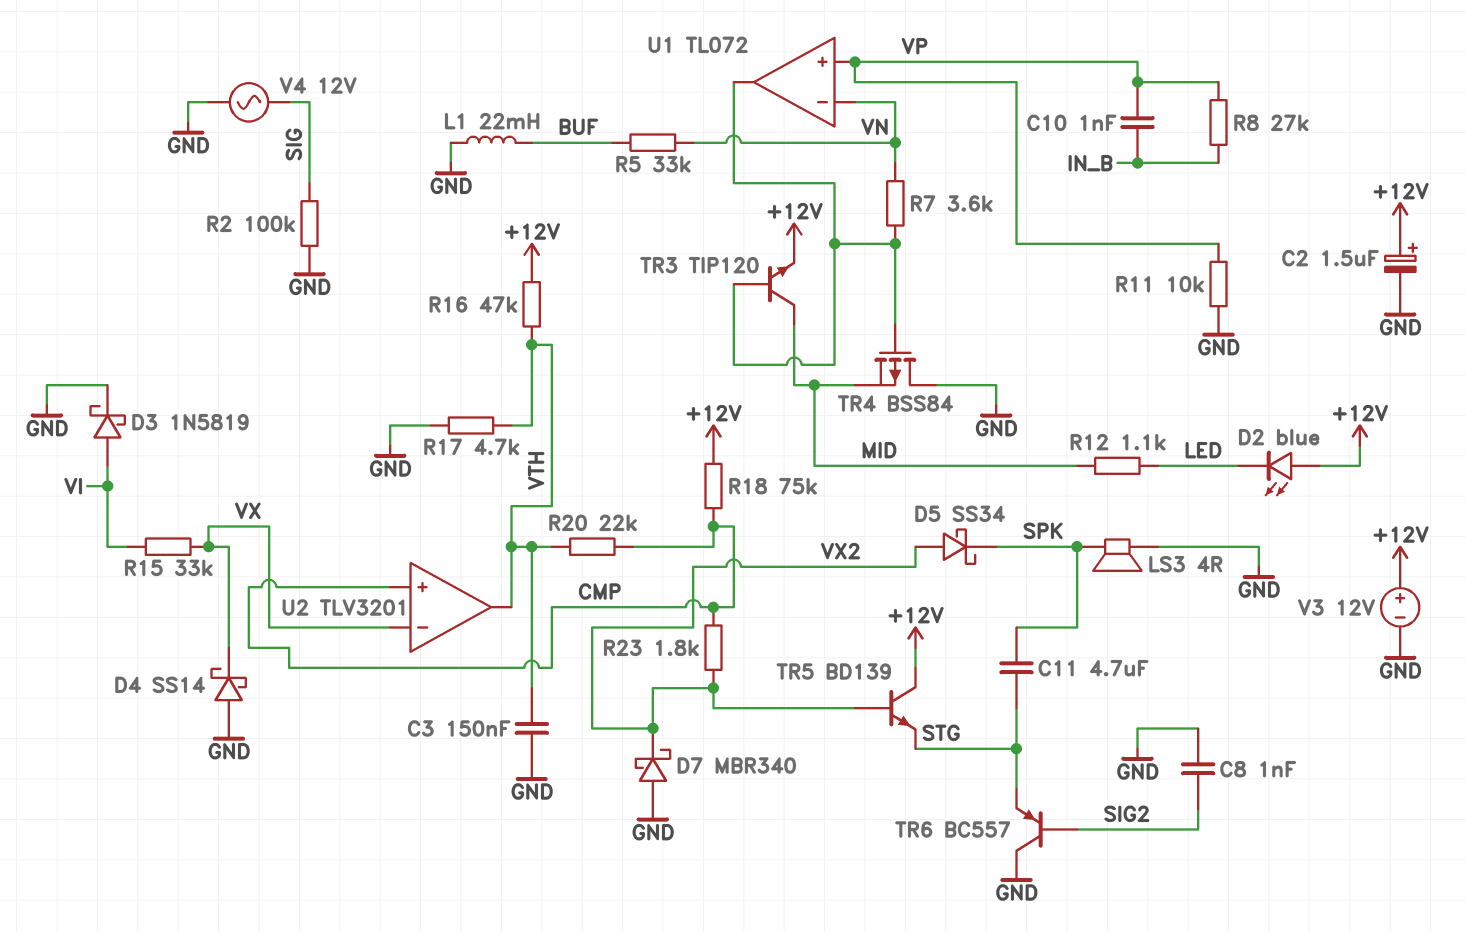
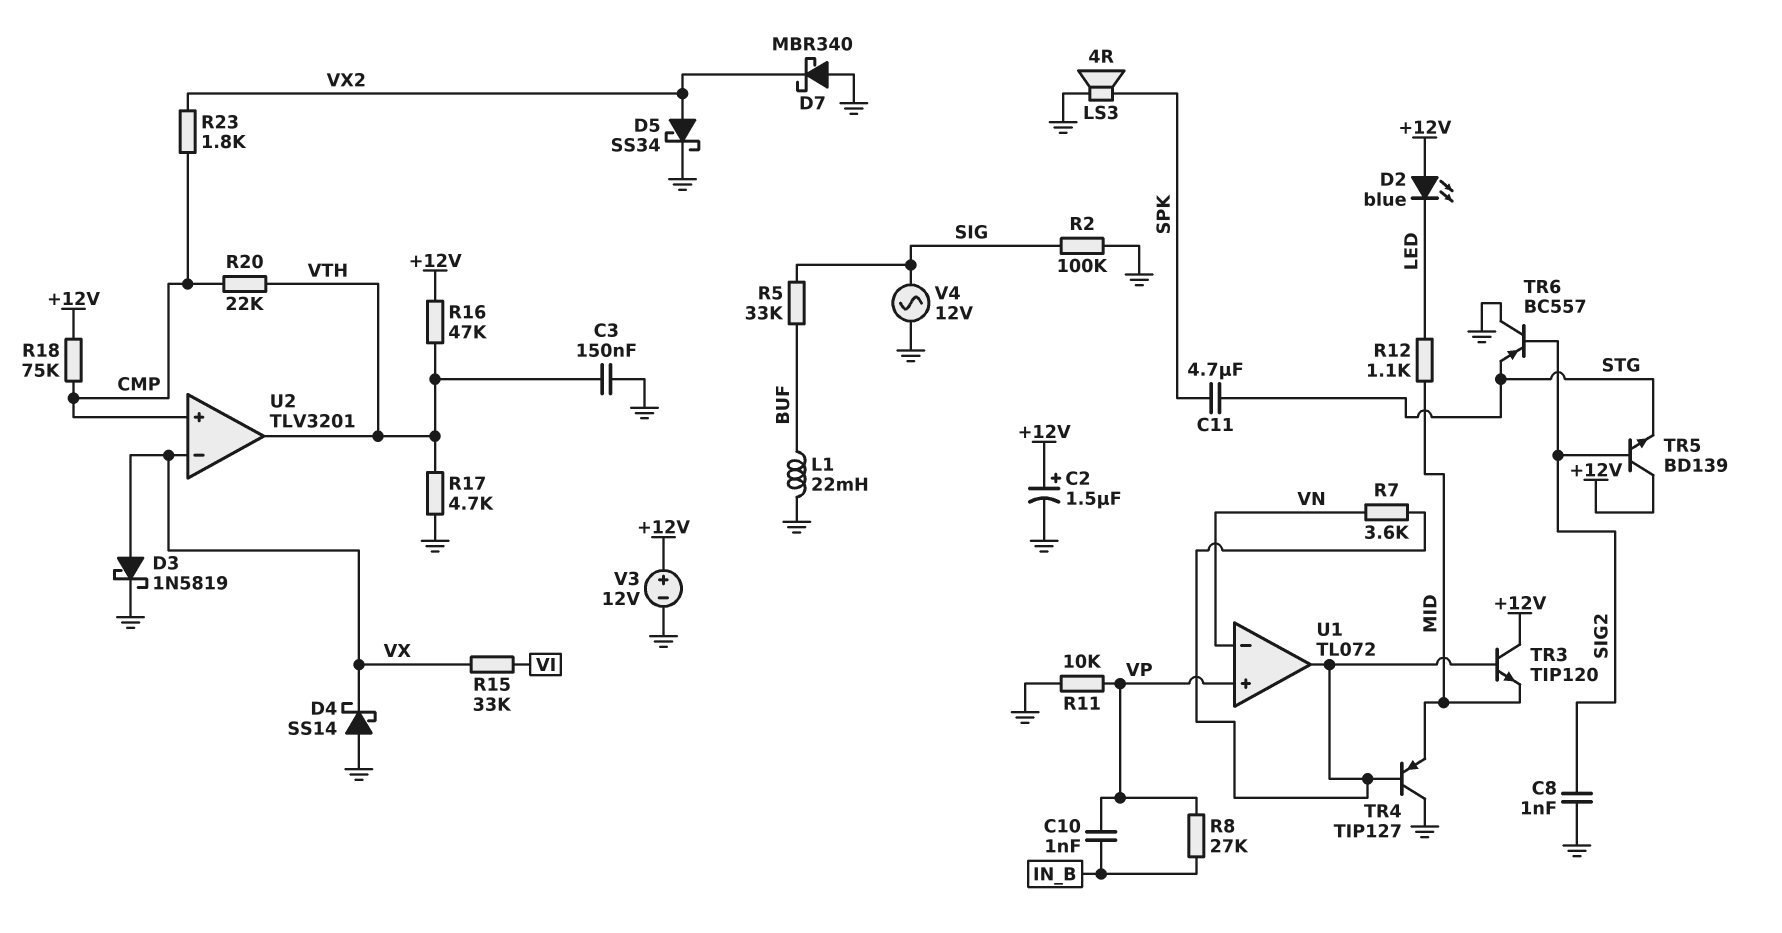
D3: schottky 1N5819 (A VI, K GND) -> schottky 1N5819 (A VX, K GND)
D5: schottky SS34 (A VX2, K SPK) -> schottky SS34 (A VX2, K GND)
R5: 33k (BUF, VN) -> 33k (BUF, SIG)
TR3: NPN TIP120 (B U1/out, C MID, E +12V) -> NPN TIP120 (B U1/out, C +12V, E MID)
TR4: PMOS BSS84 (G U1/out, D GND, S MID) -> PNP TIP127 (B U1/out, C GND, E MID)
TR5: NPN BD139 (B VX2, C +12V, E STG) -> NPN BD139 (B SIG2, C +12V, E STG)

